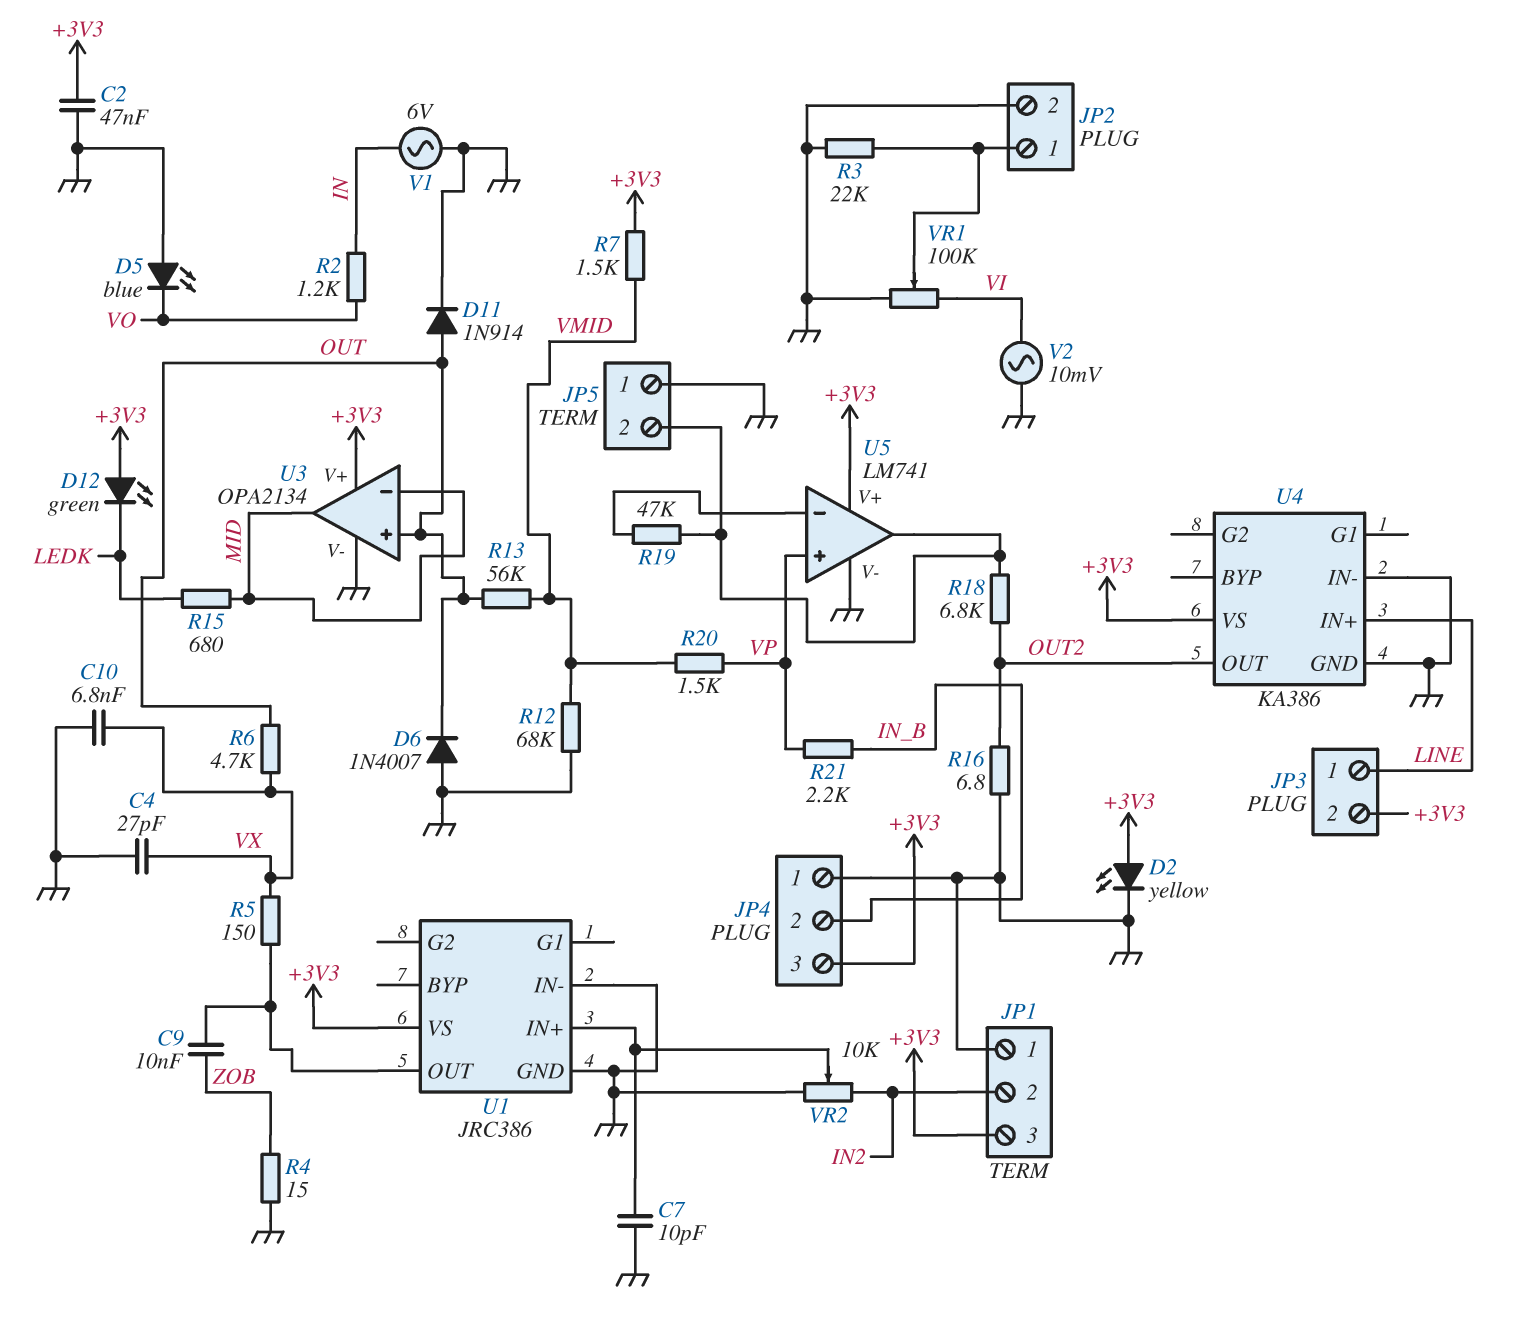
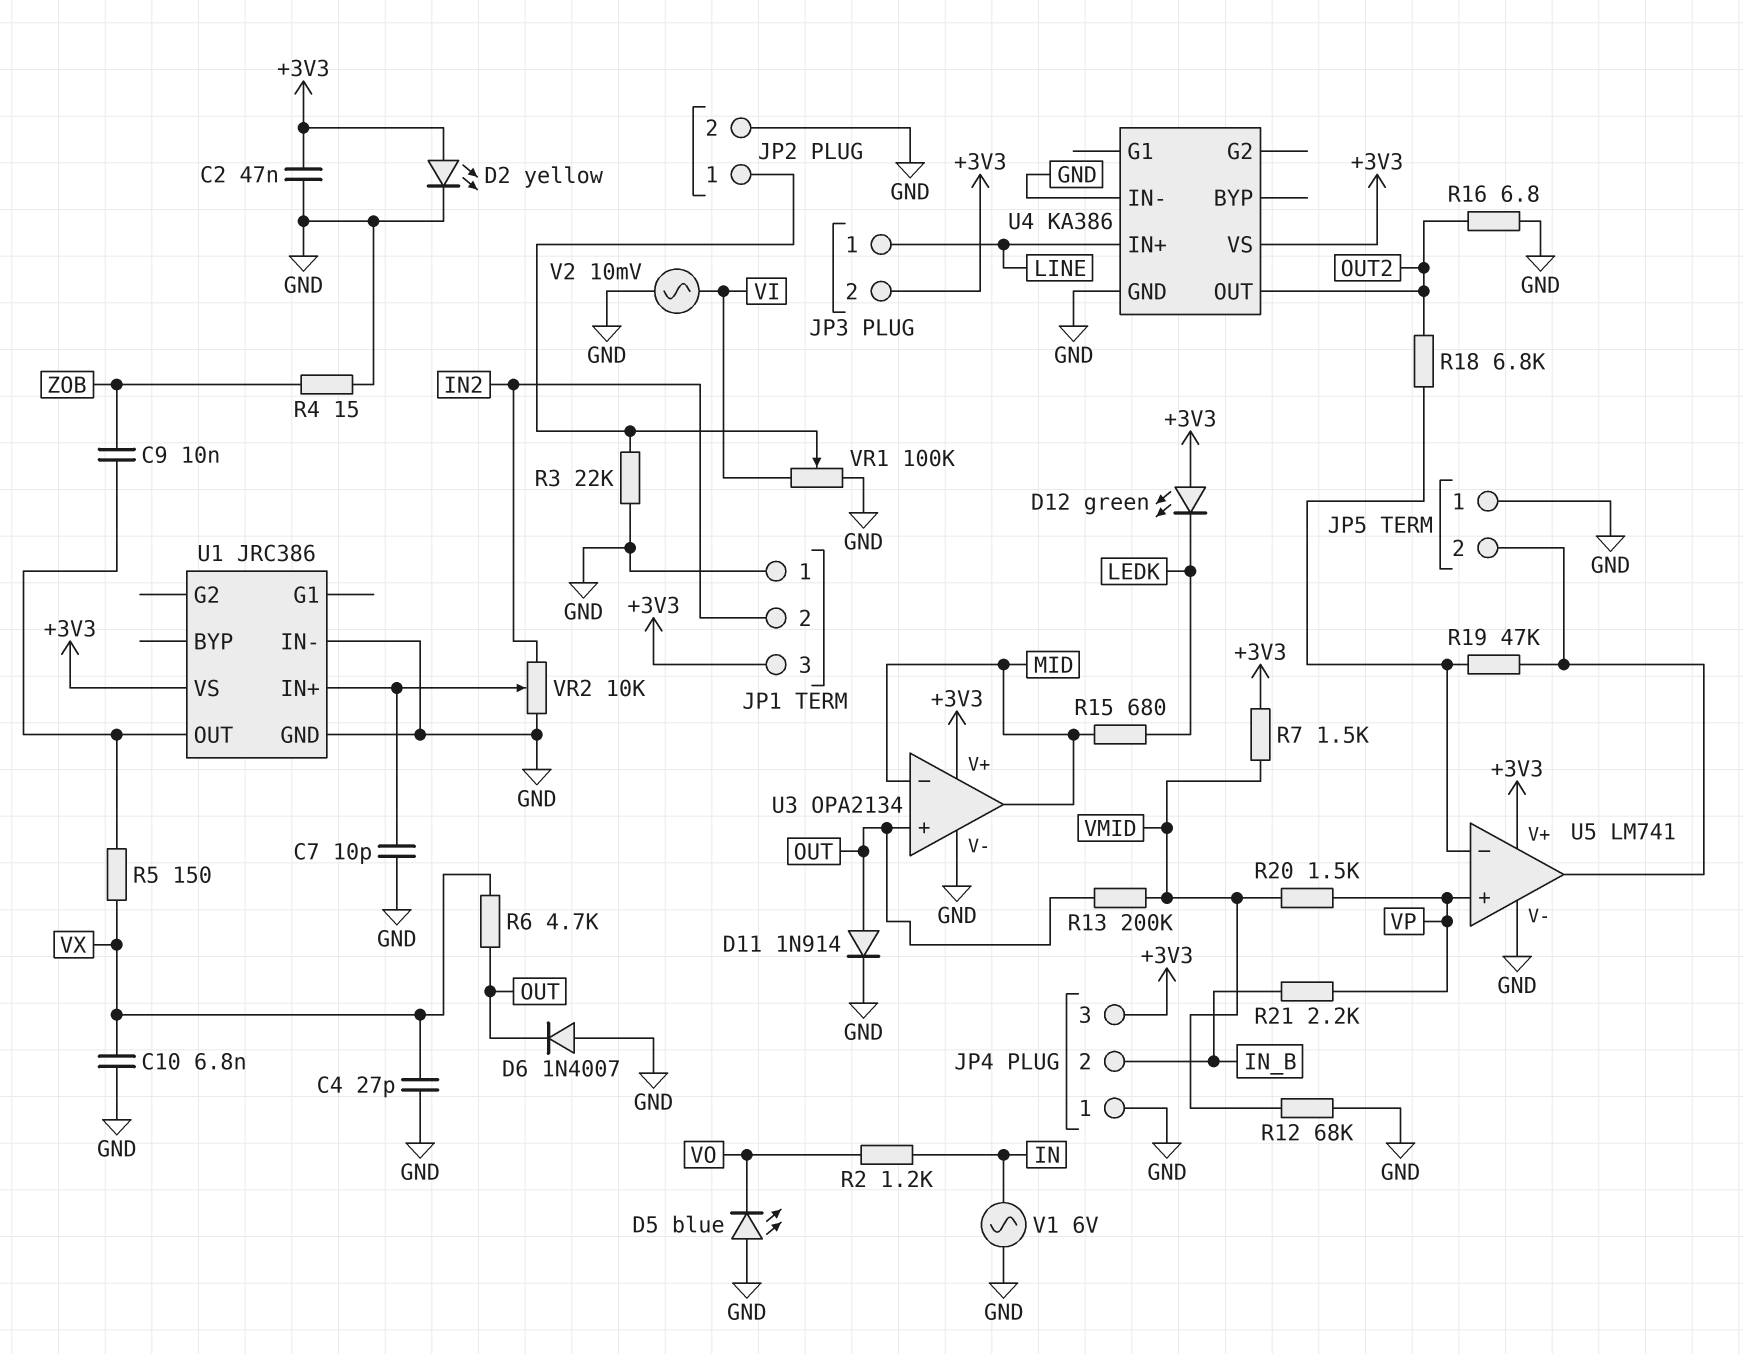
R13: 56k (OUT, VMID) -> 200k (OUT, VMID)
R18: 6.8k (JP5/2, OUT2) -> 6.8k (OUT2, U5/in-)

